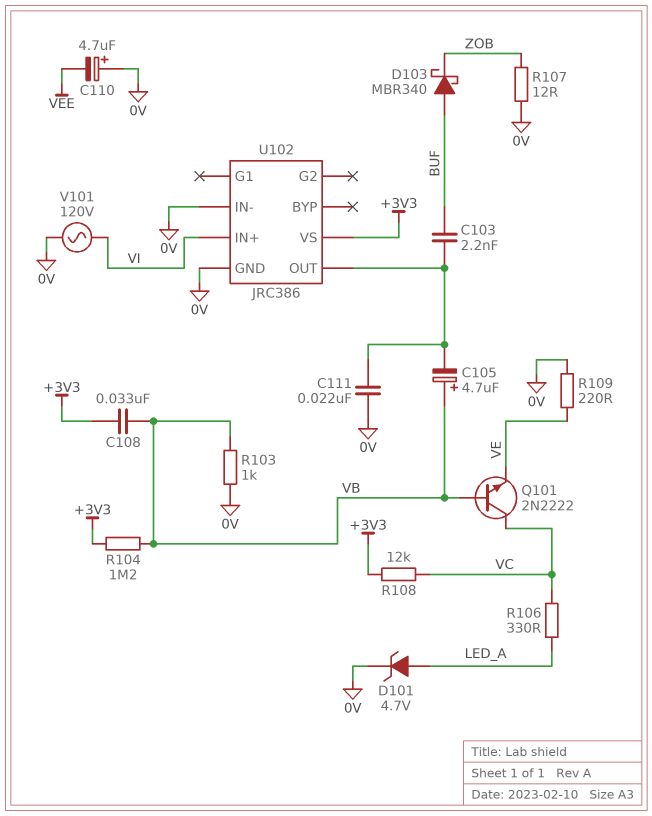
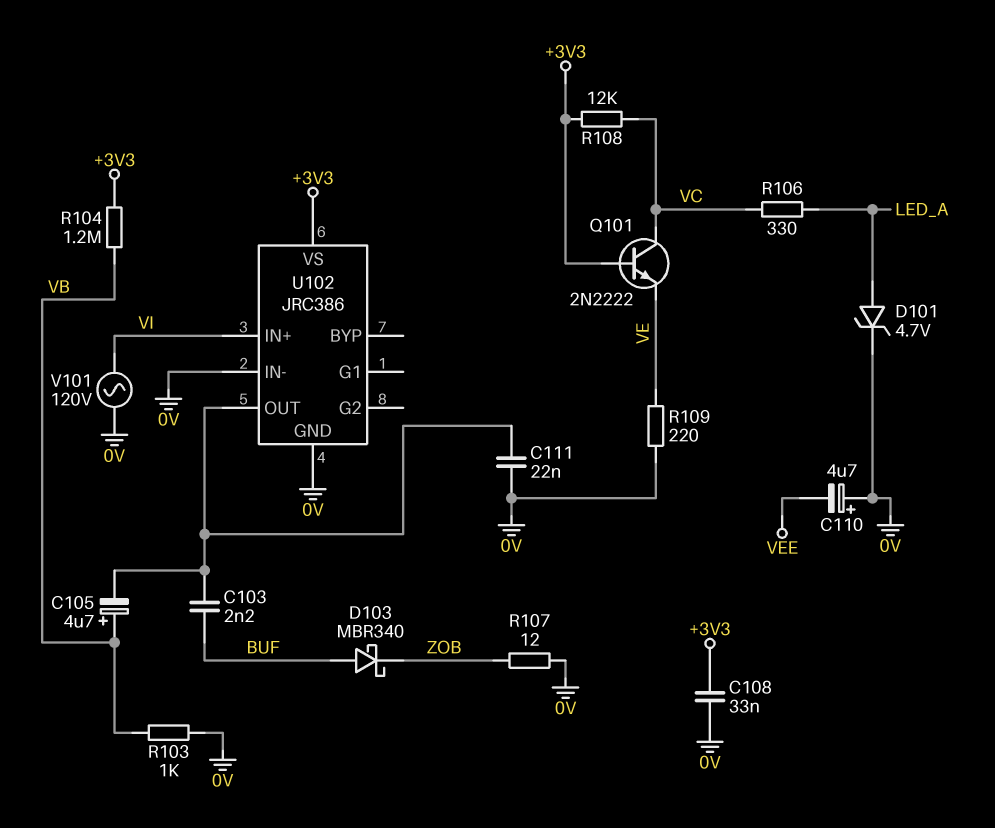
C108: 33nF (+3V3, VB) -> 33nF (+3V3, 0V)
Q101: NPN 2N2222 (B VB, C VC, E VE) -> NPN 2N2222 (B +3V3, C VC, E VE)

